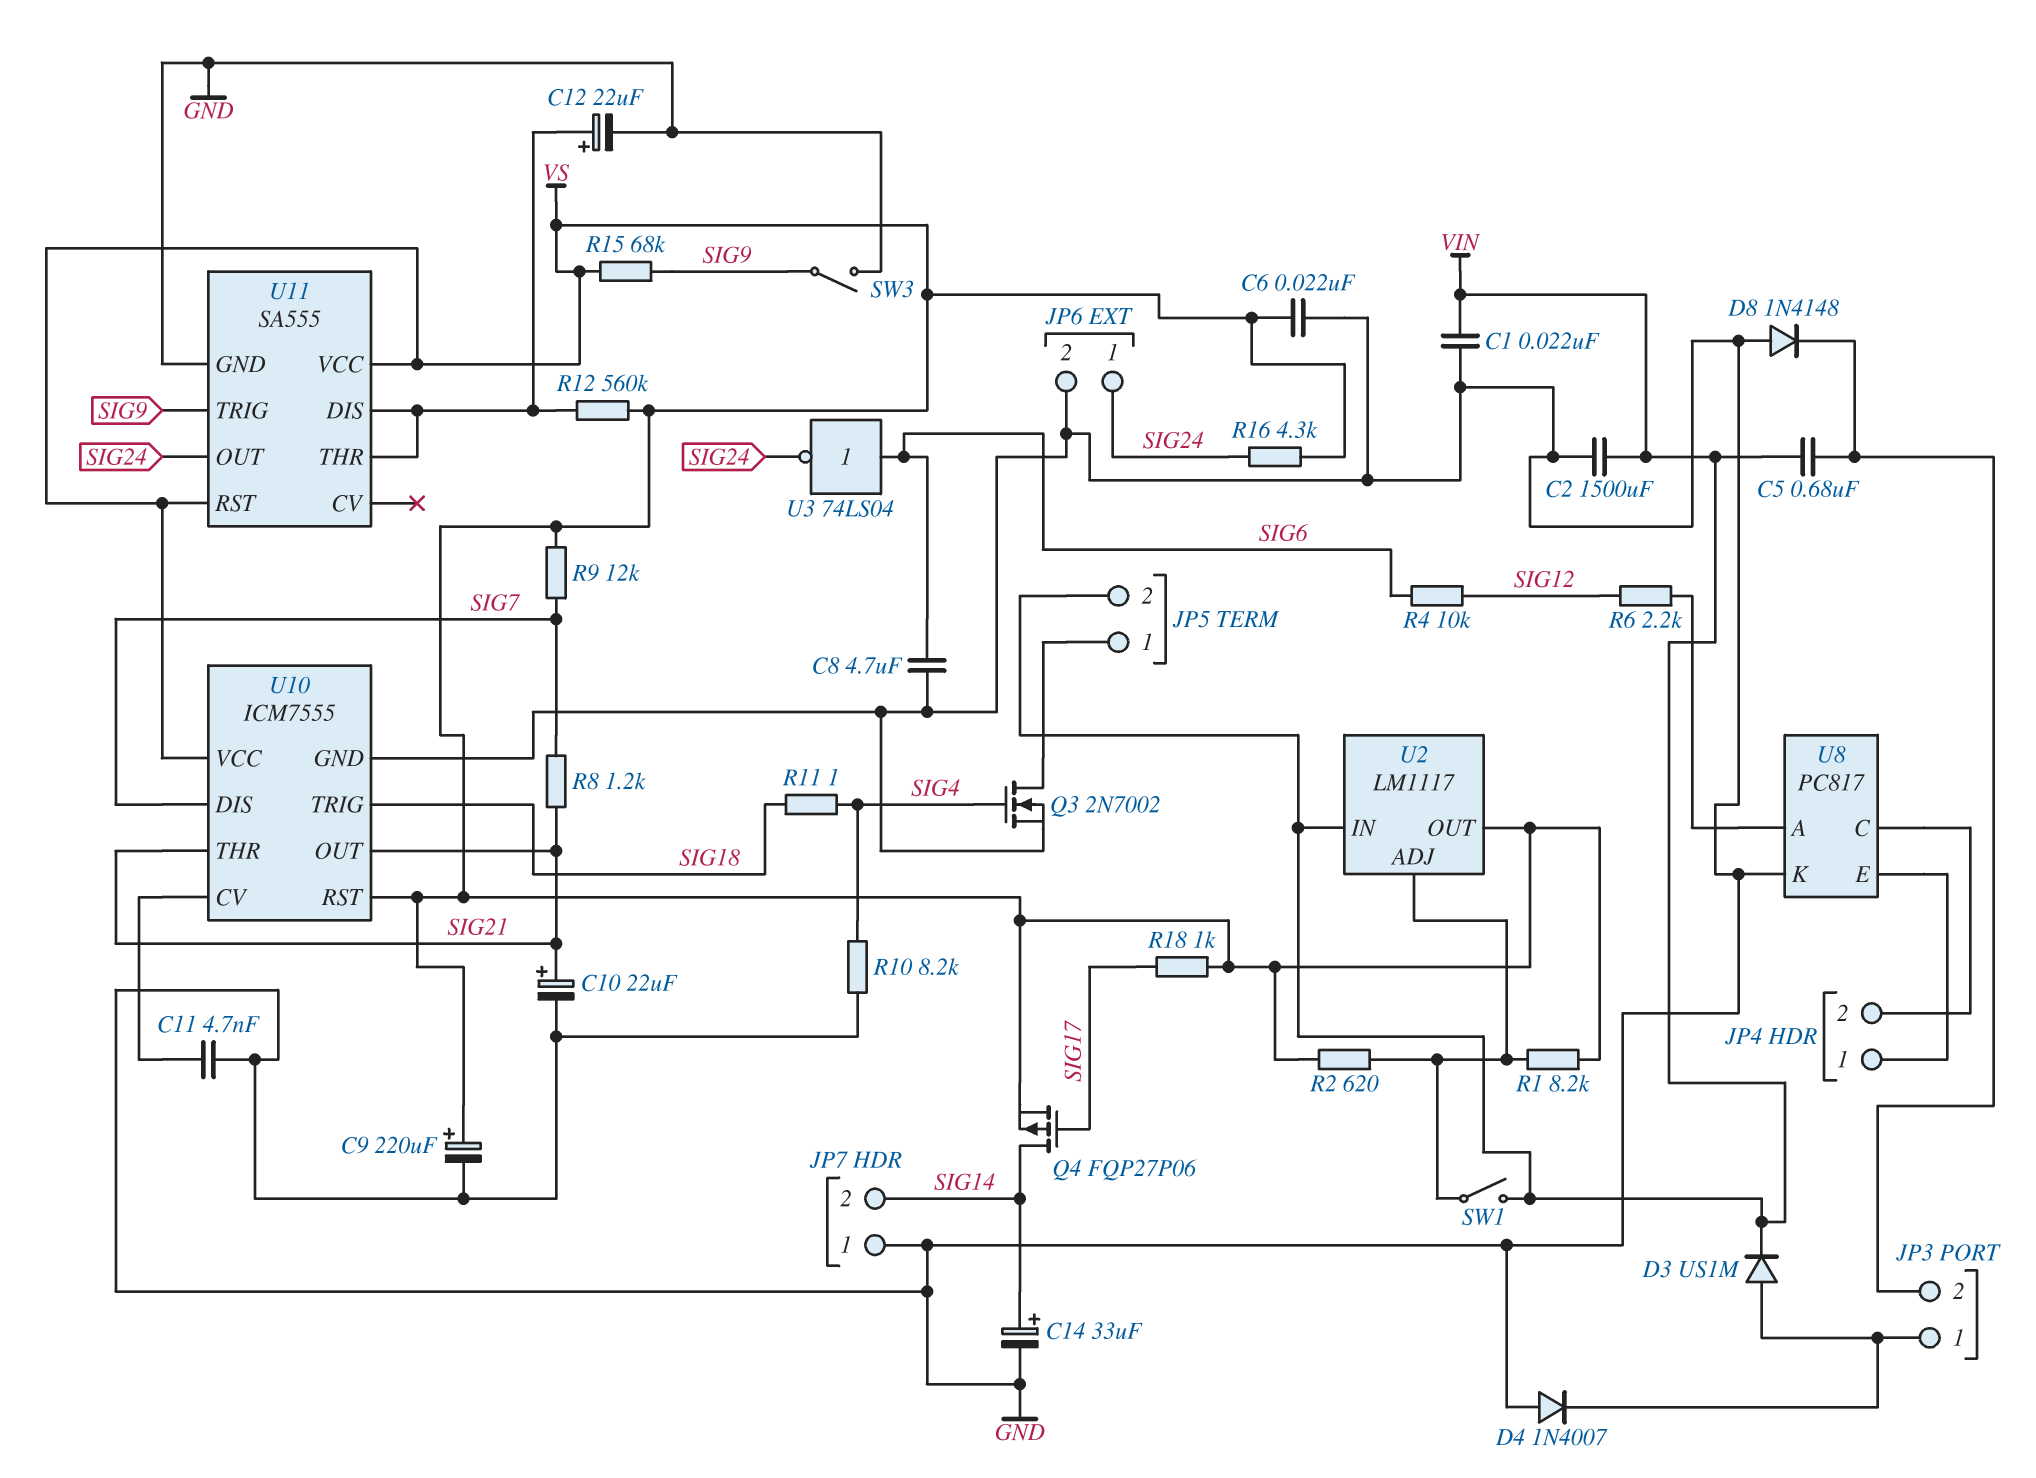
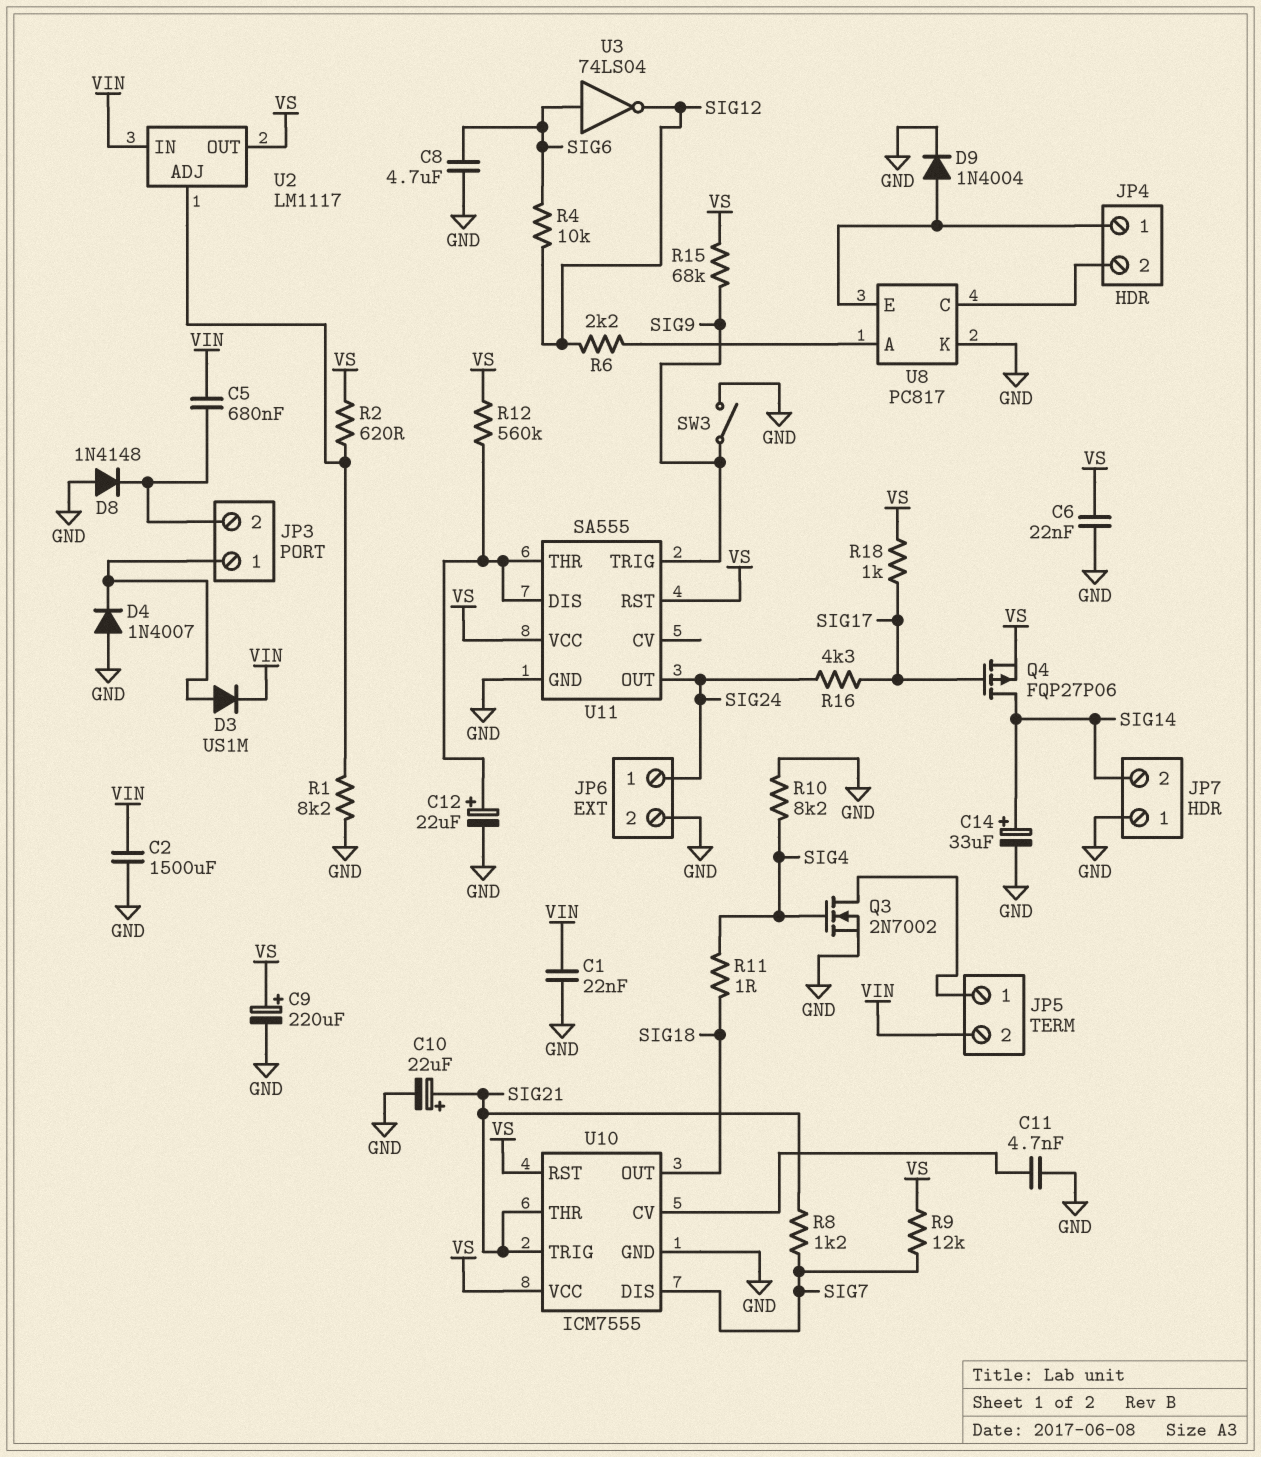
D9: none -> diode 1N4004 (A JP4/1, K GND)
R1: 8.2k (U2/ADJ, VS) -> 8.2k (GND, U2/ADJ)
R16: 4.3k (SIG24, VS) -> 4.3k (SIG17, SIG24)
SW1: switch (U2/ADJ, VIN) -> none
U3: NOT 74LS04 (in SIG6, out SIG24) -> NOT 74LS04 (in SIG6, out SIG12)
U10 pin OUT: SIG21 -> SIG18
U10 pin TRIG: SIG18 -> SIG21

